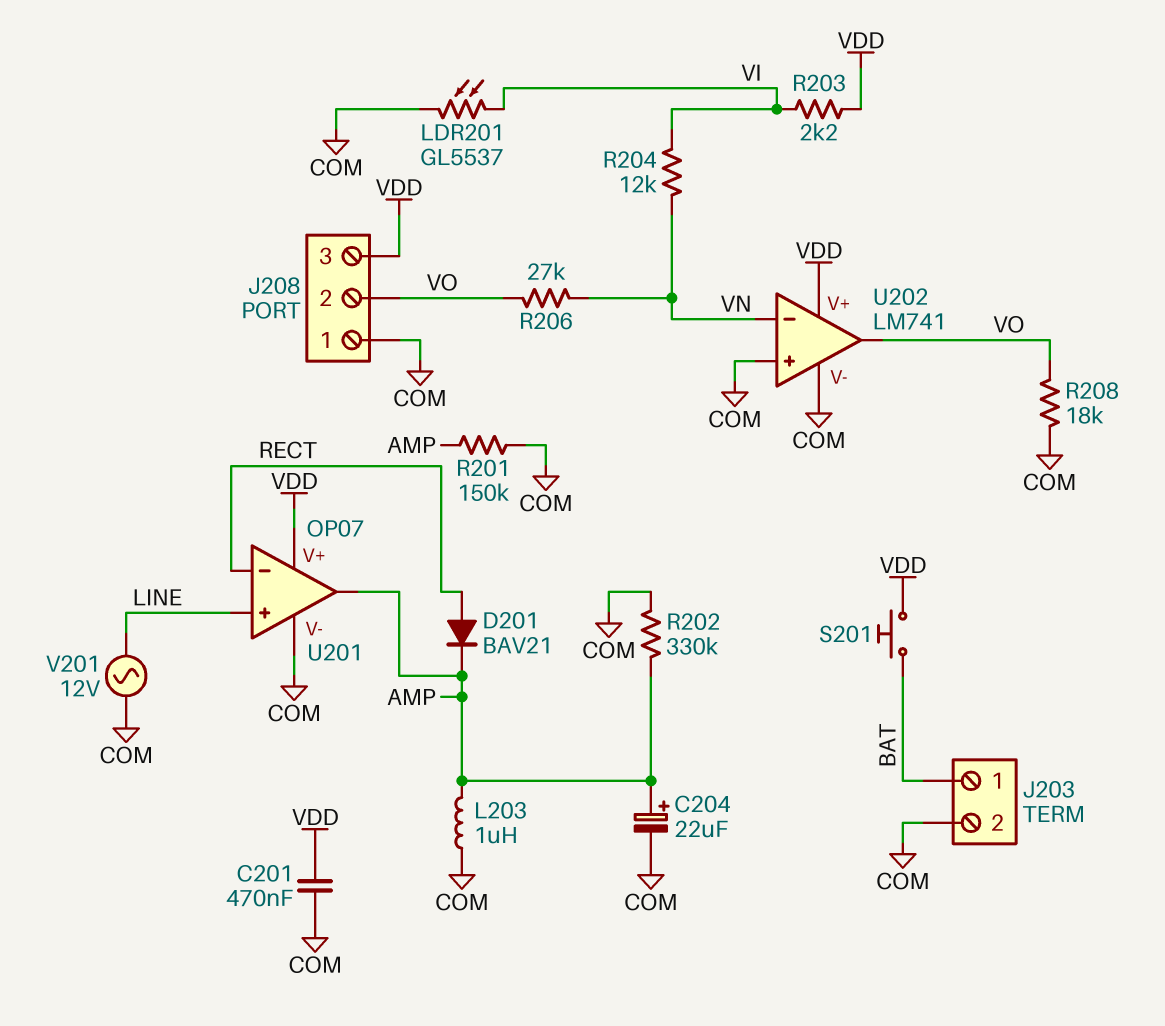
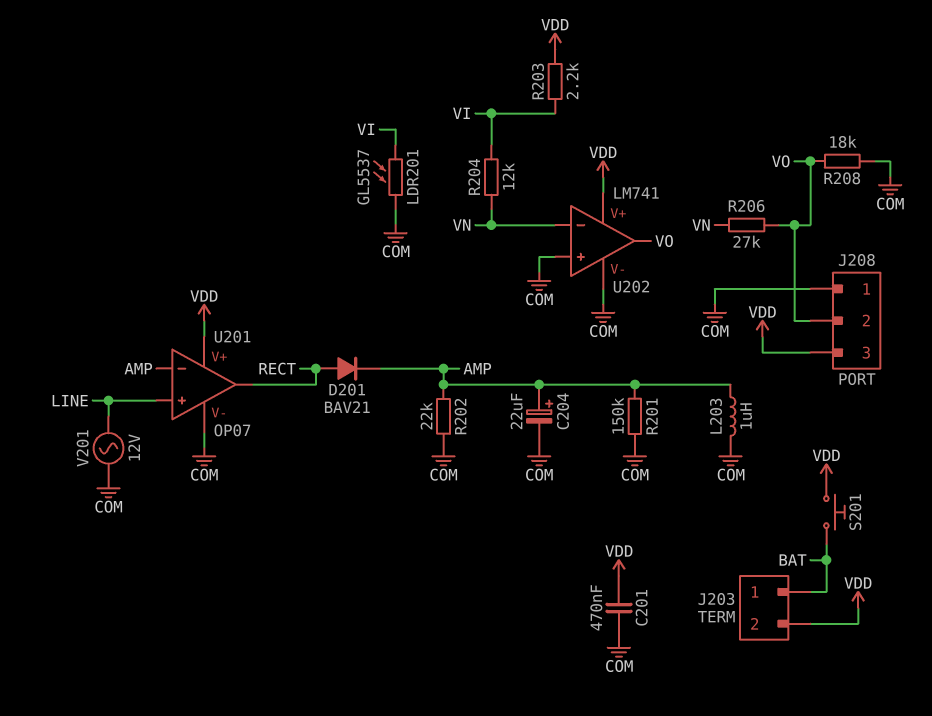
J203 pin 2: COM -> VDD
R202: 330k (AMP, COM) -> 22k (AMP, COM)
U201 pin in-: RECT -> AMP
U201 pin out: AMP -> RECT

